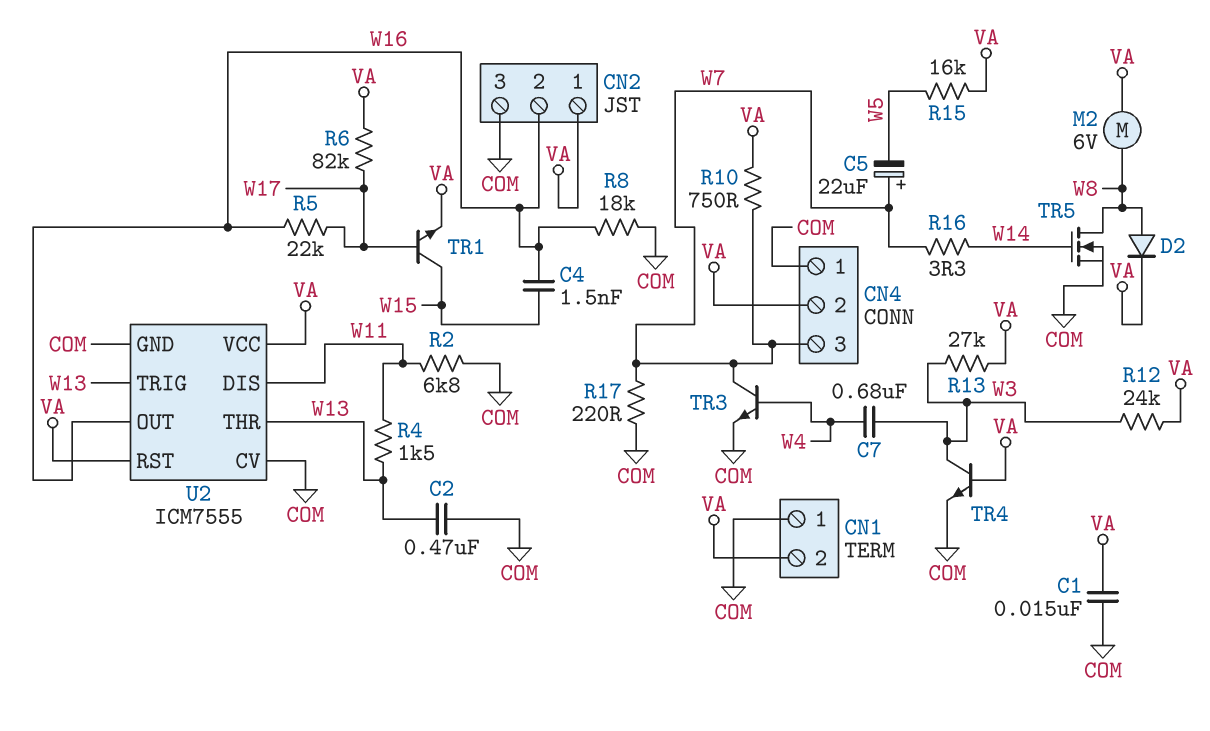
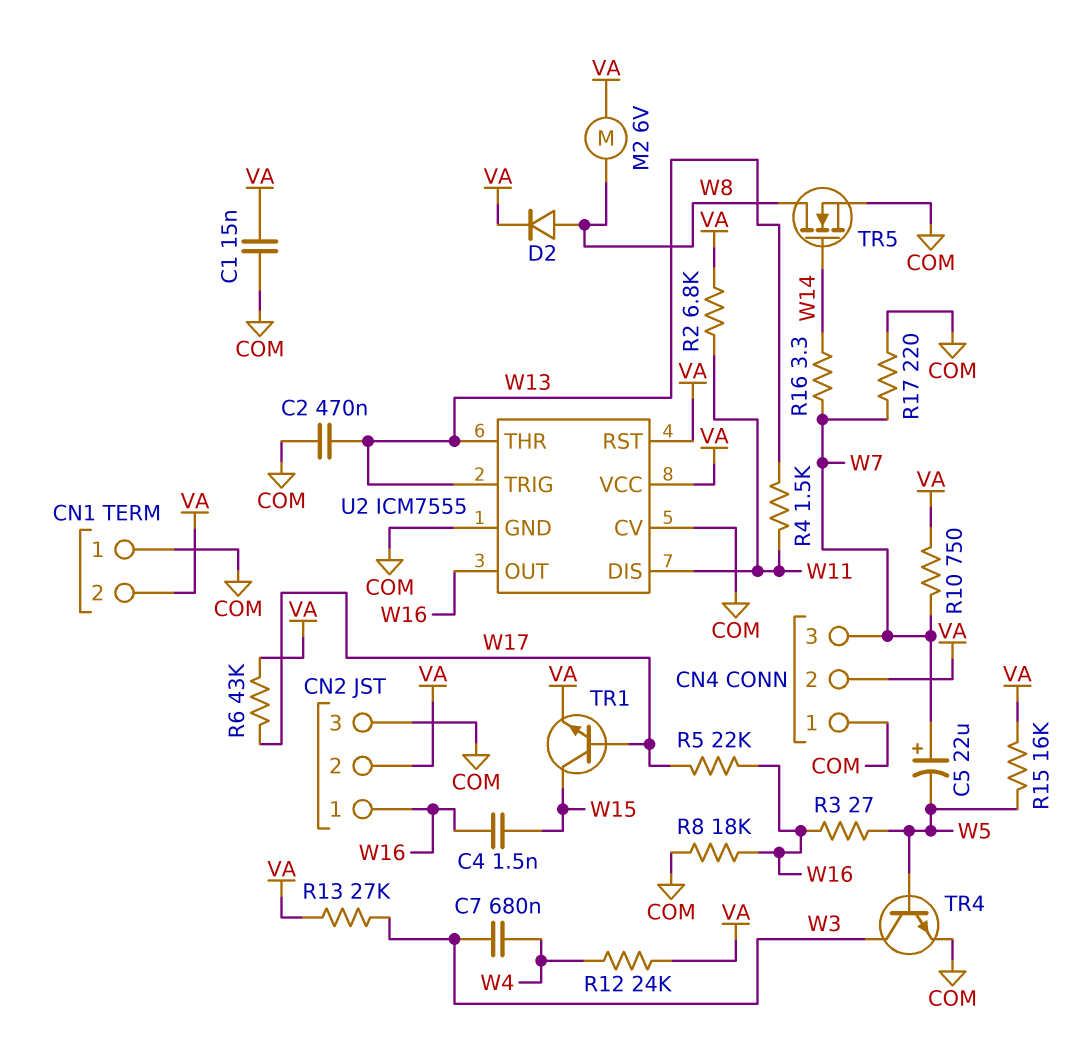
CN2 pin 1: VA -> W16
CN2 pin 2: W16 -> VA
R2: 6.8k (COM, W11) -> 6.8k (VA, W11)
R3: none -> 27 (W5, W16)
R6: 82k (VA, W17) -> 43k (VA, W17)
R12: 24k (VA, W3) -> 24k (VA, W4)
TR3: NPN (B W4, C W7, E COM) -> none
TR4: NPN (B VA, C W3, E COM) -> NPN (B W5, C W3, E COM)

